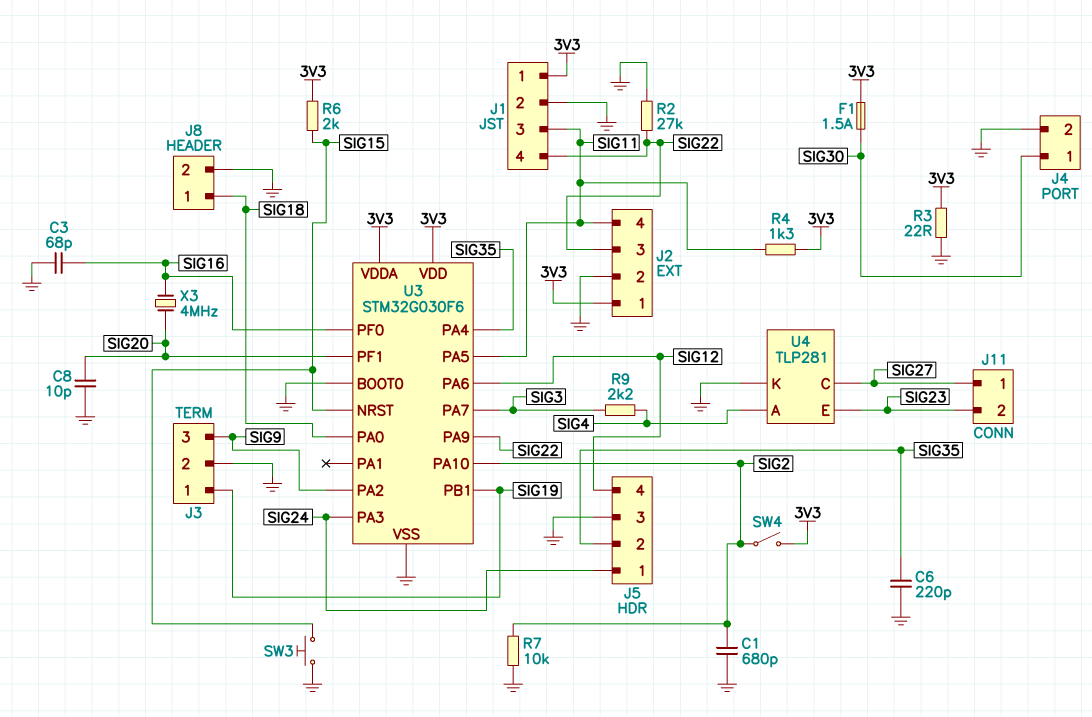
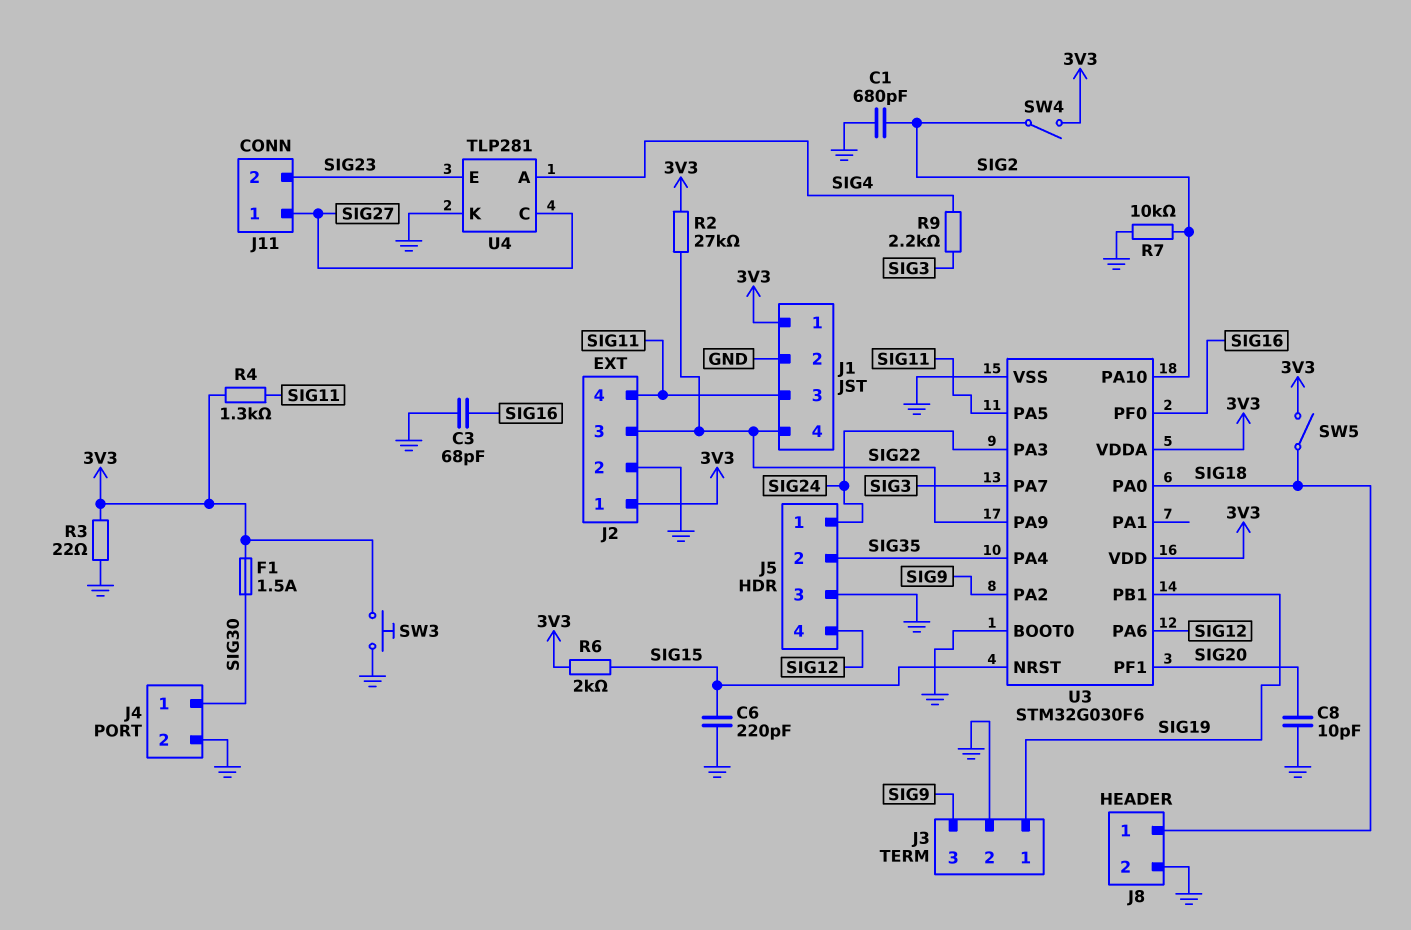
C6: 220pF (GND, SIG35) -> 220pF (GND, SIG15)
R2: 27k (GND, SIG22) -> 27k (3V3, SIG22)
SW3: button (GND, SIG15) -> button (3V3, GND)
SW5: none -> switch (3V3, SIG18)
X3: 4MHz (SIG16, SIG20) -> none

